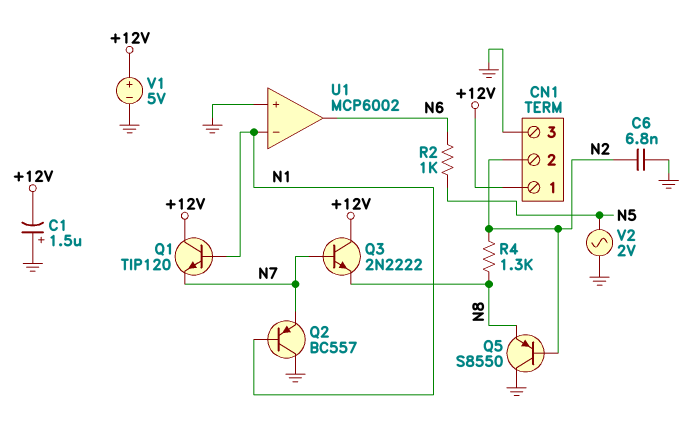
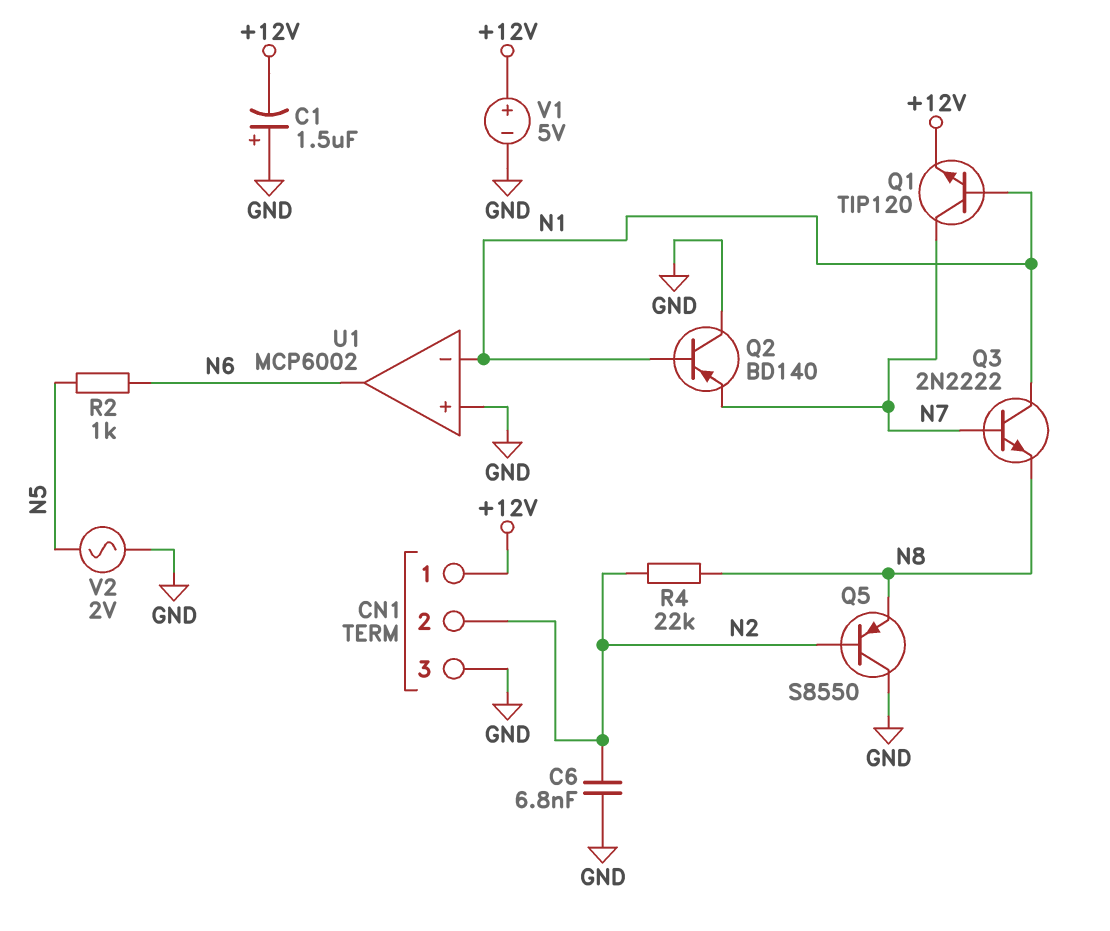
Q1: NPN TIP120 (B N1, C +12V, E N7) -> NPN TIP120 (B N1, C N7, E +12V)
Q2: PNP BC557 (B N1, C GND, E N7) -> PNP BD140 (B N1, C GND, E N7)
Q3: NPN 2N2222 (B N7, C +12V, E N8) -> NPN 2N2222 (B N7, C N1, E N8)
R4: 1.3k (N2, N8) -> 22k (N2, N8)

